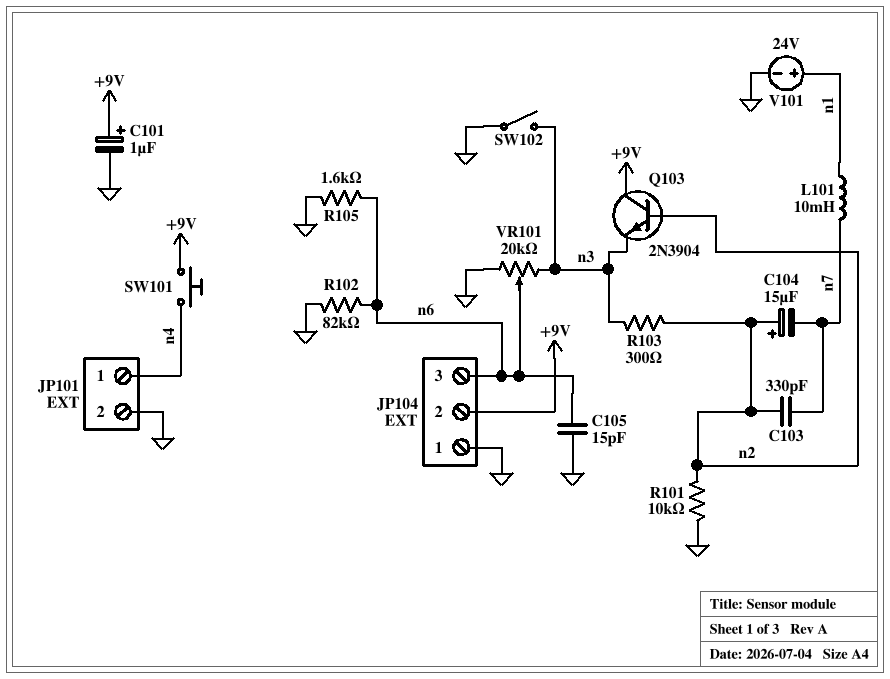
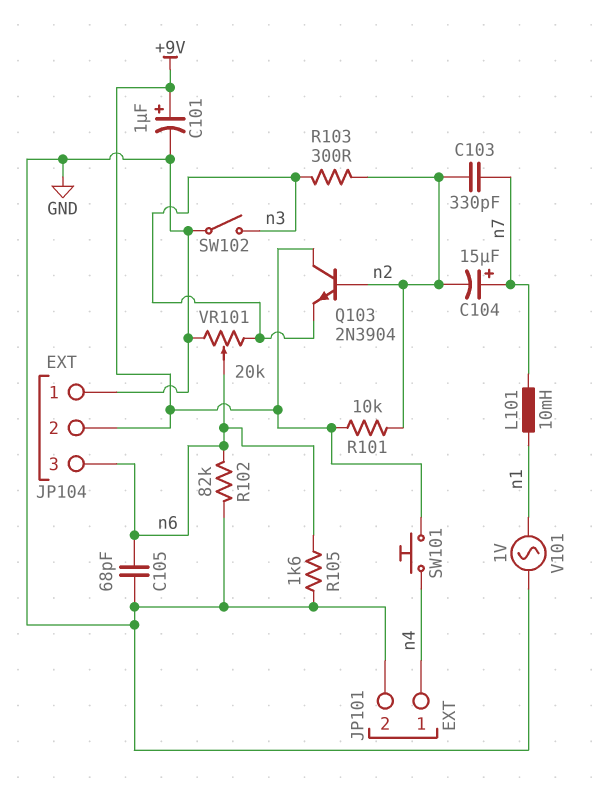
C104: 15uF (plus n2, minus n7) -> 15uF (plus n7, minus n2)
C105: 15pF (GND, n6) -> 68pF (GND, n6)
R101: 10k (GND, n2) -> 10k (+9V, n2)
V101: 24V (plus n1, minus GND) -> AC 1V (GND, n1)

